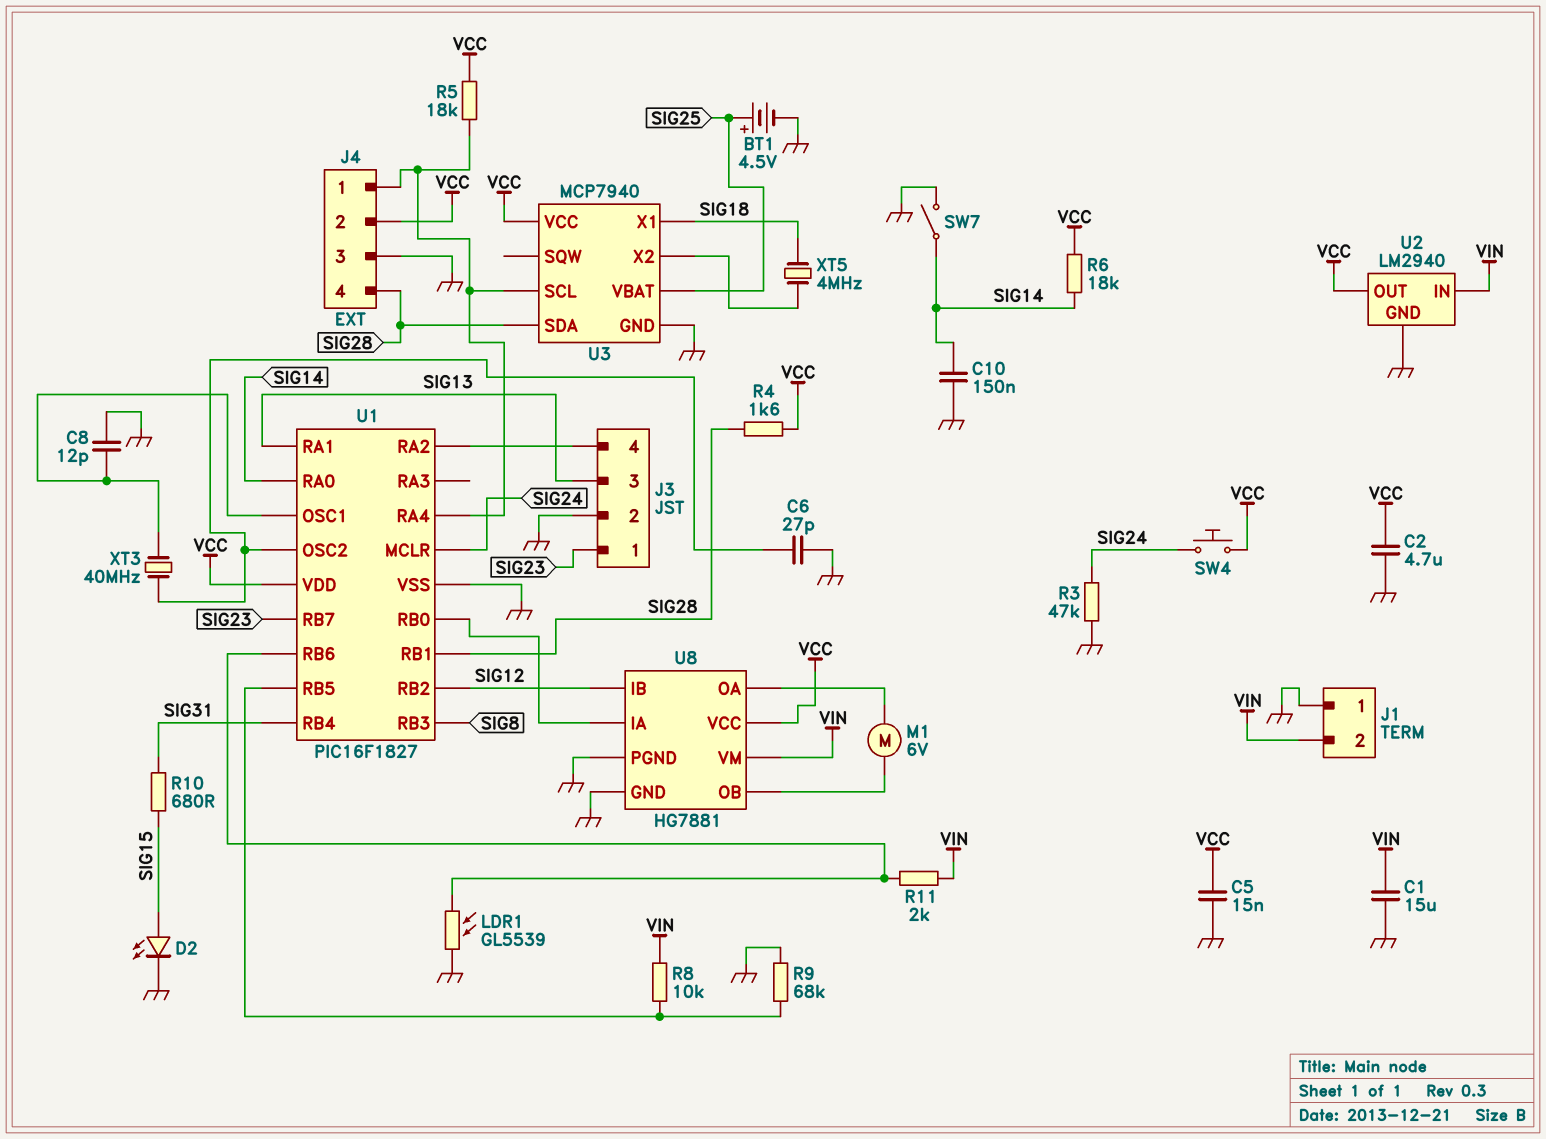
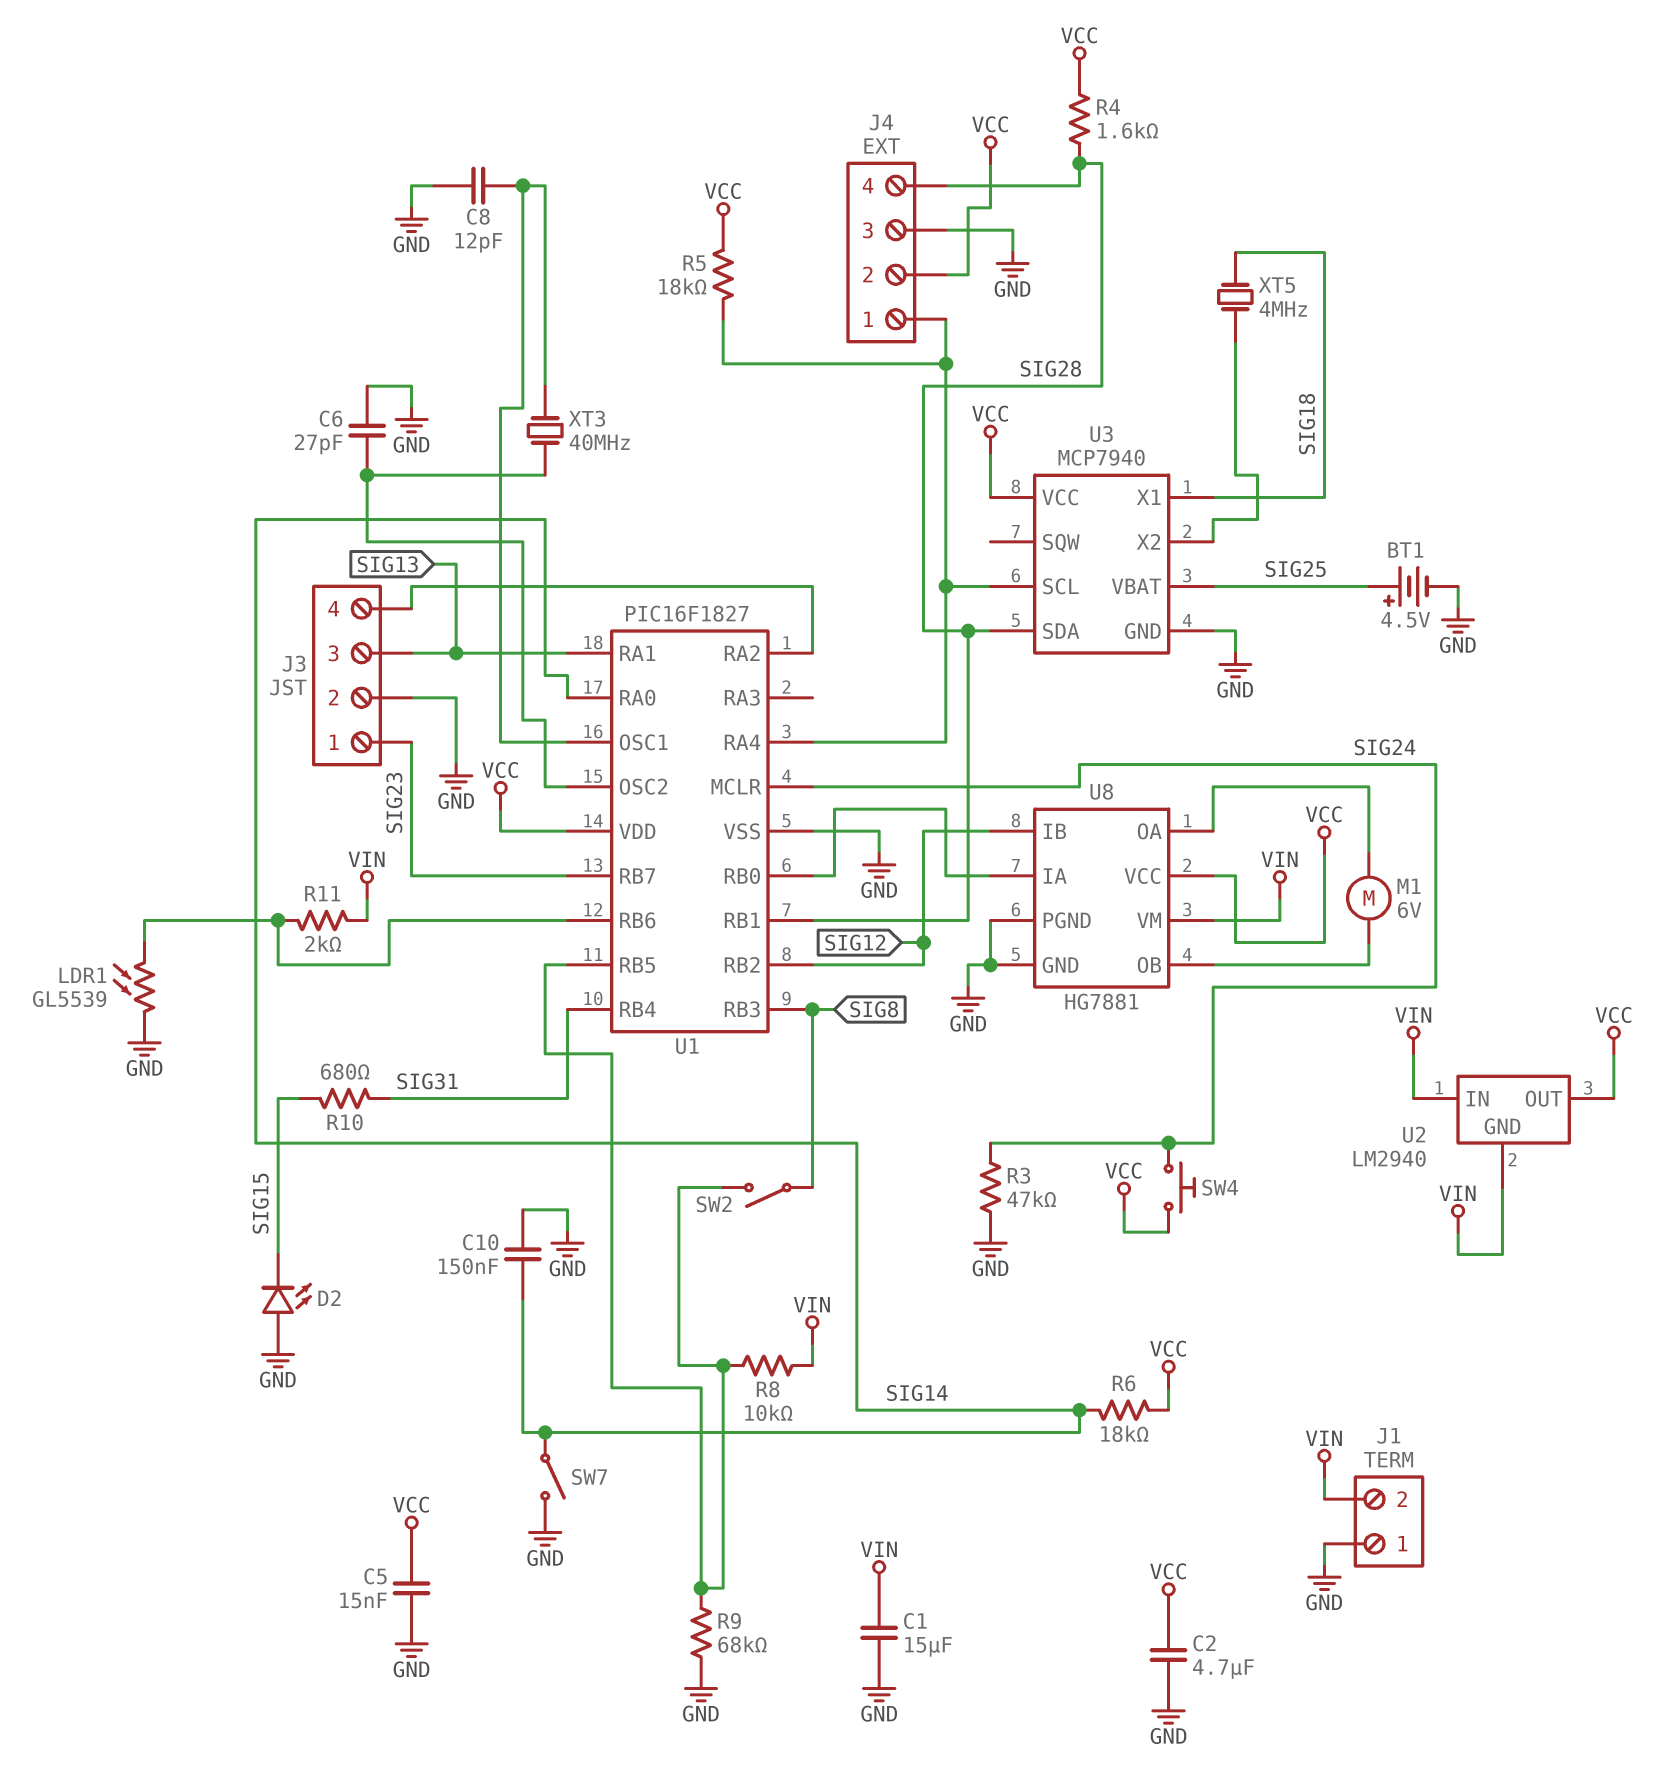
D2: LED (A SIG15, K GND) -> LED (A GND, K SIG15)
SW2: none -> switch (SIG8, U1/RB5)
U2 pin GND: GND -> VIN

